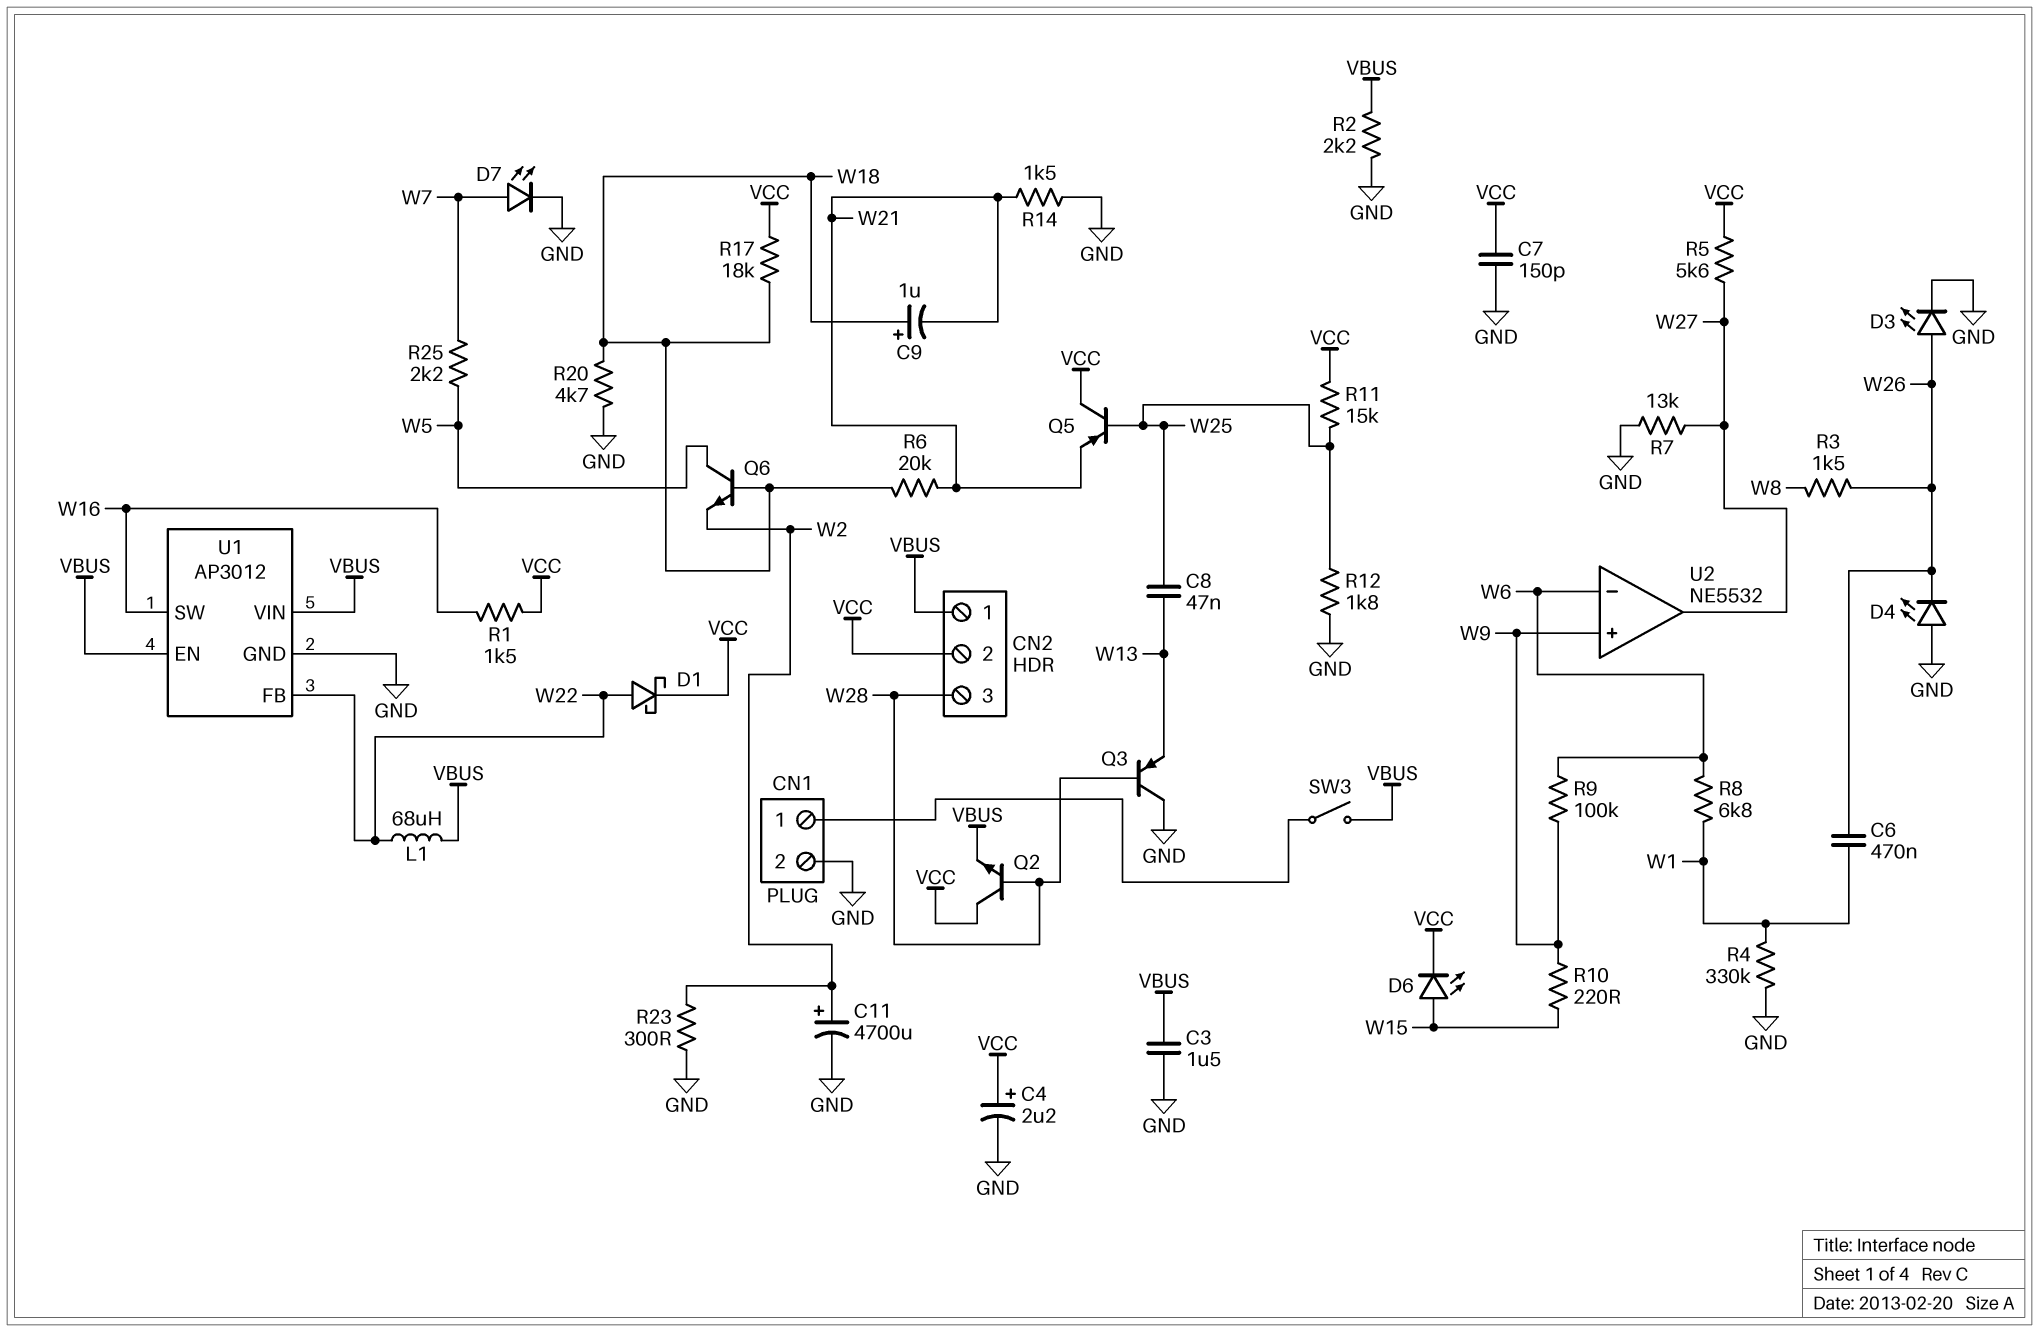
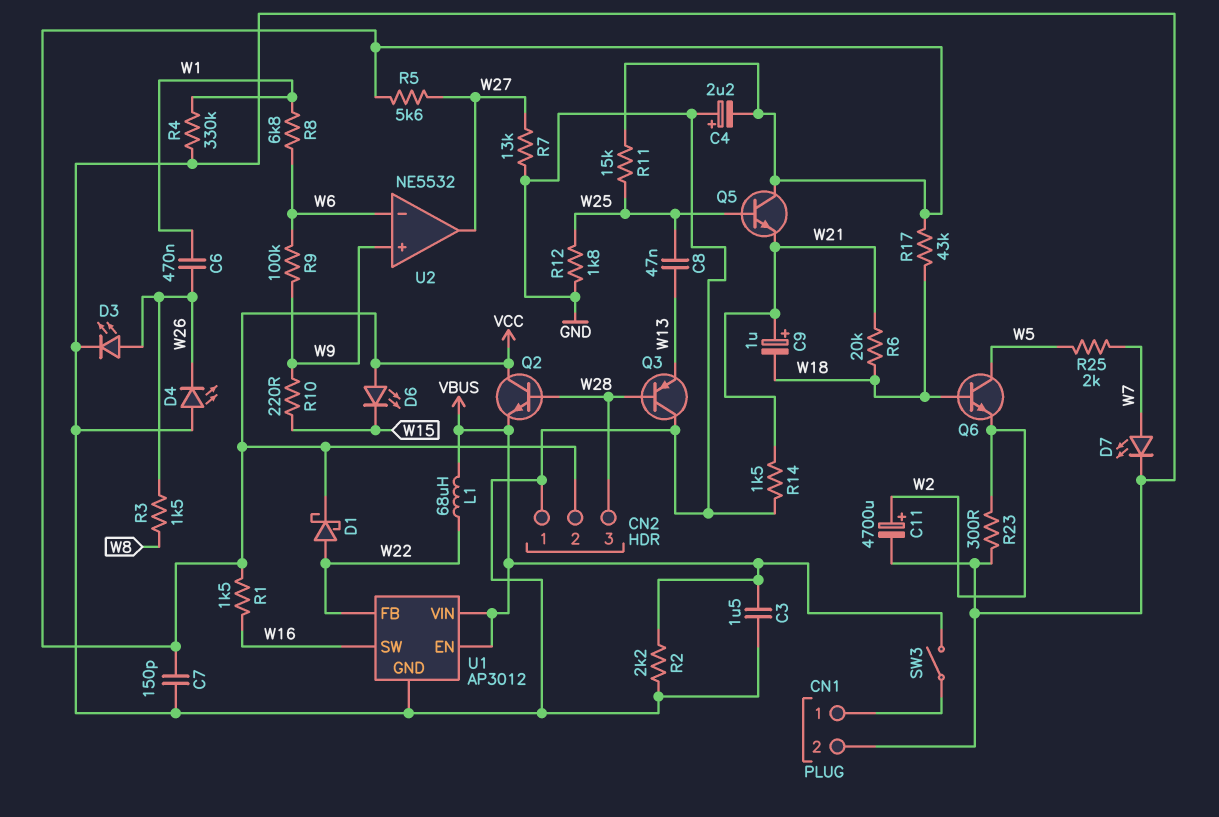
C4: 2.2uF (plus VCC, minus GND) -> 2.2uF (plus GND, minus VCC)
C9: 1uF (plus W18, minus W21) -> 1uF (plus W21, minus W18)
CN2 pin 1: VBUS -> GND
D6: LED (A W15, K VCC) -> LED (A VCC, K W15)
Q5: PNP (B W25, C VCC, E W21) -> NPN (B W25, C VCC, E W21)
R17: 18k (VCC, W18) -> 43k (VCC, W18)
R20: 4.7k (GND, W18) -> none
R25: 2.2k (W5, W7) -> 2k (W5, W7)

